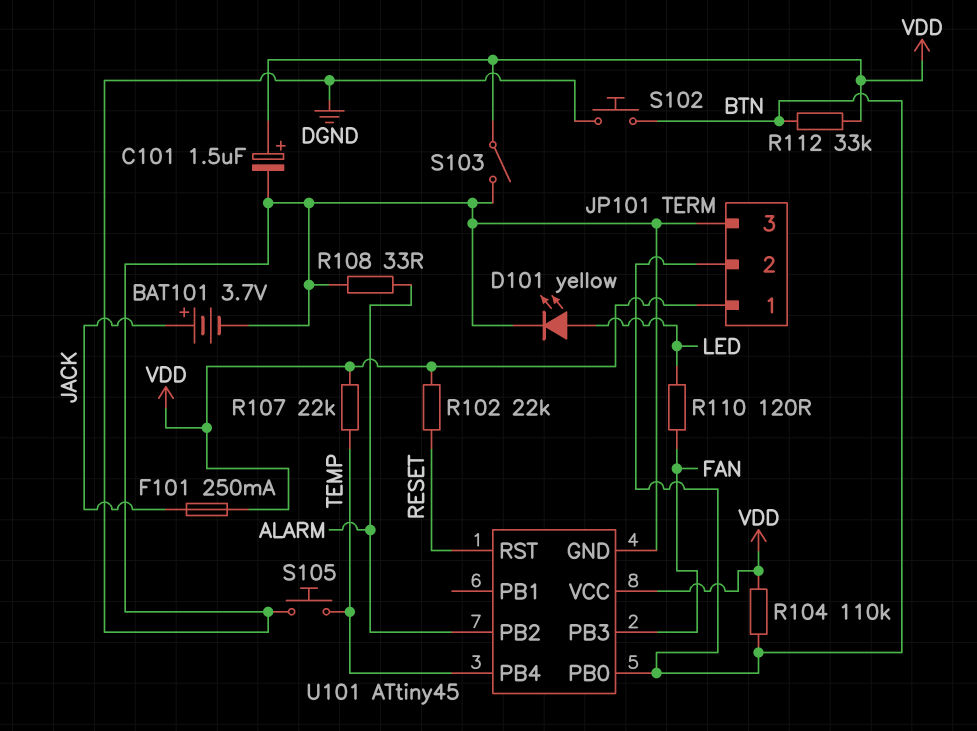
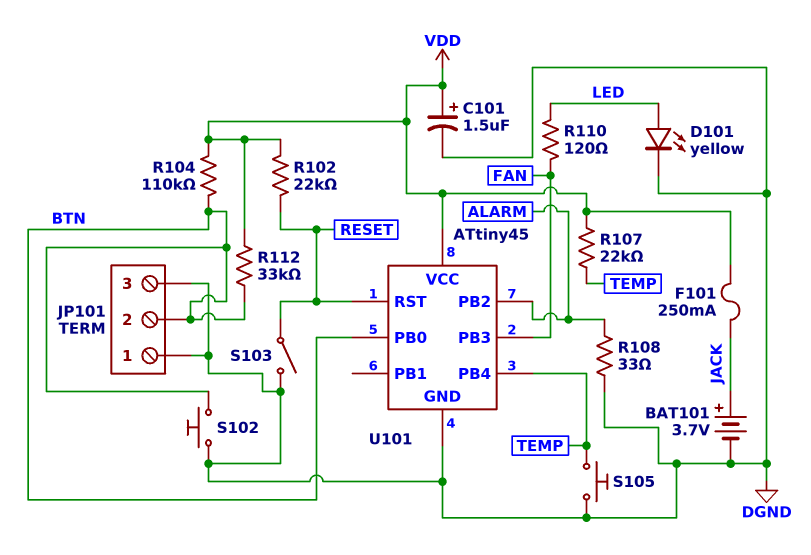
JP101 pin 1: VDD -> DGND
S103: switch (DGND, VDD) -> switch (DGND, RESET)

